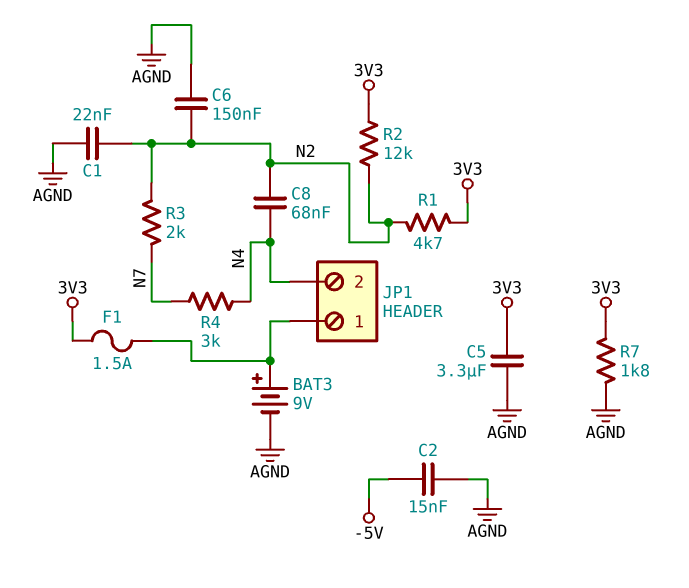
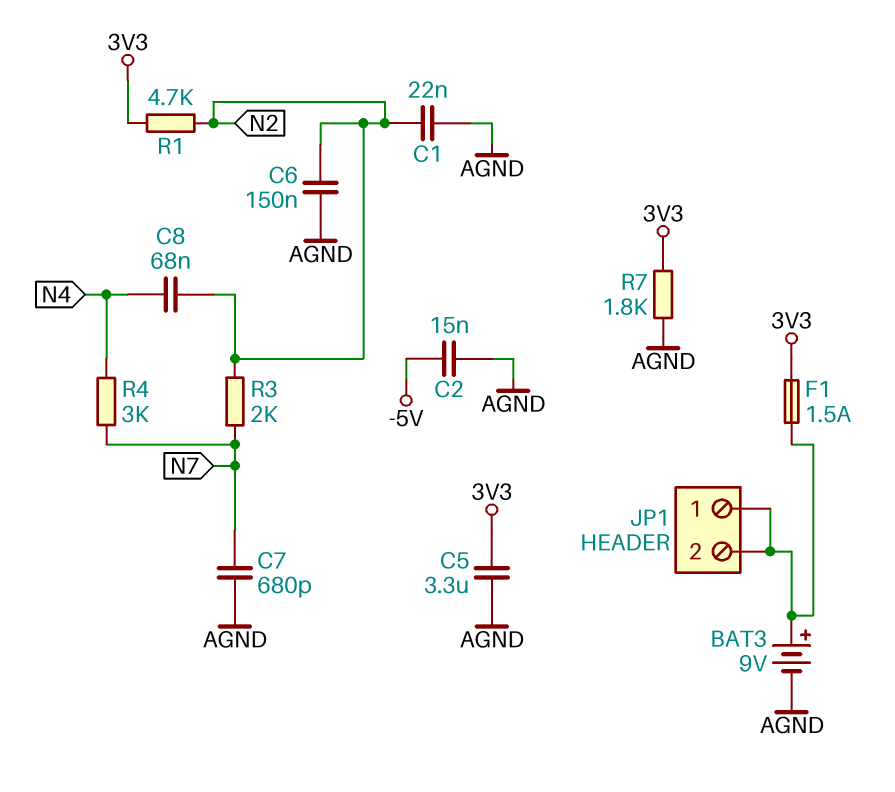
C7: none -> 680pF (AGND, N7)
JP1 pin 2: N4 -> JP1/1
R2: 12k (3V3, N2) -> none

